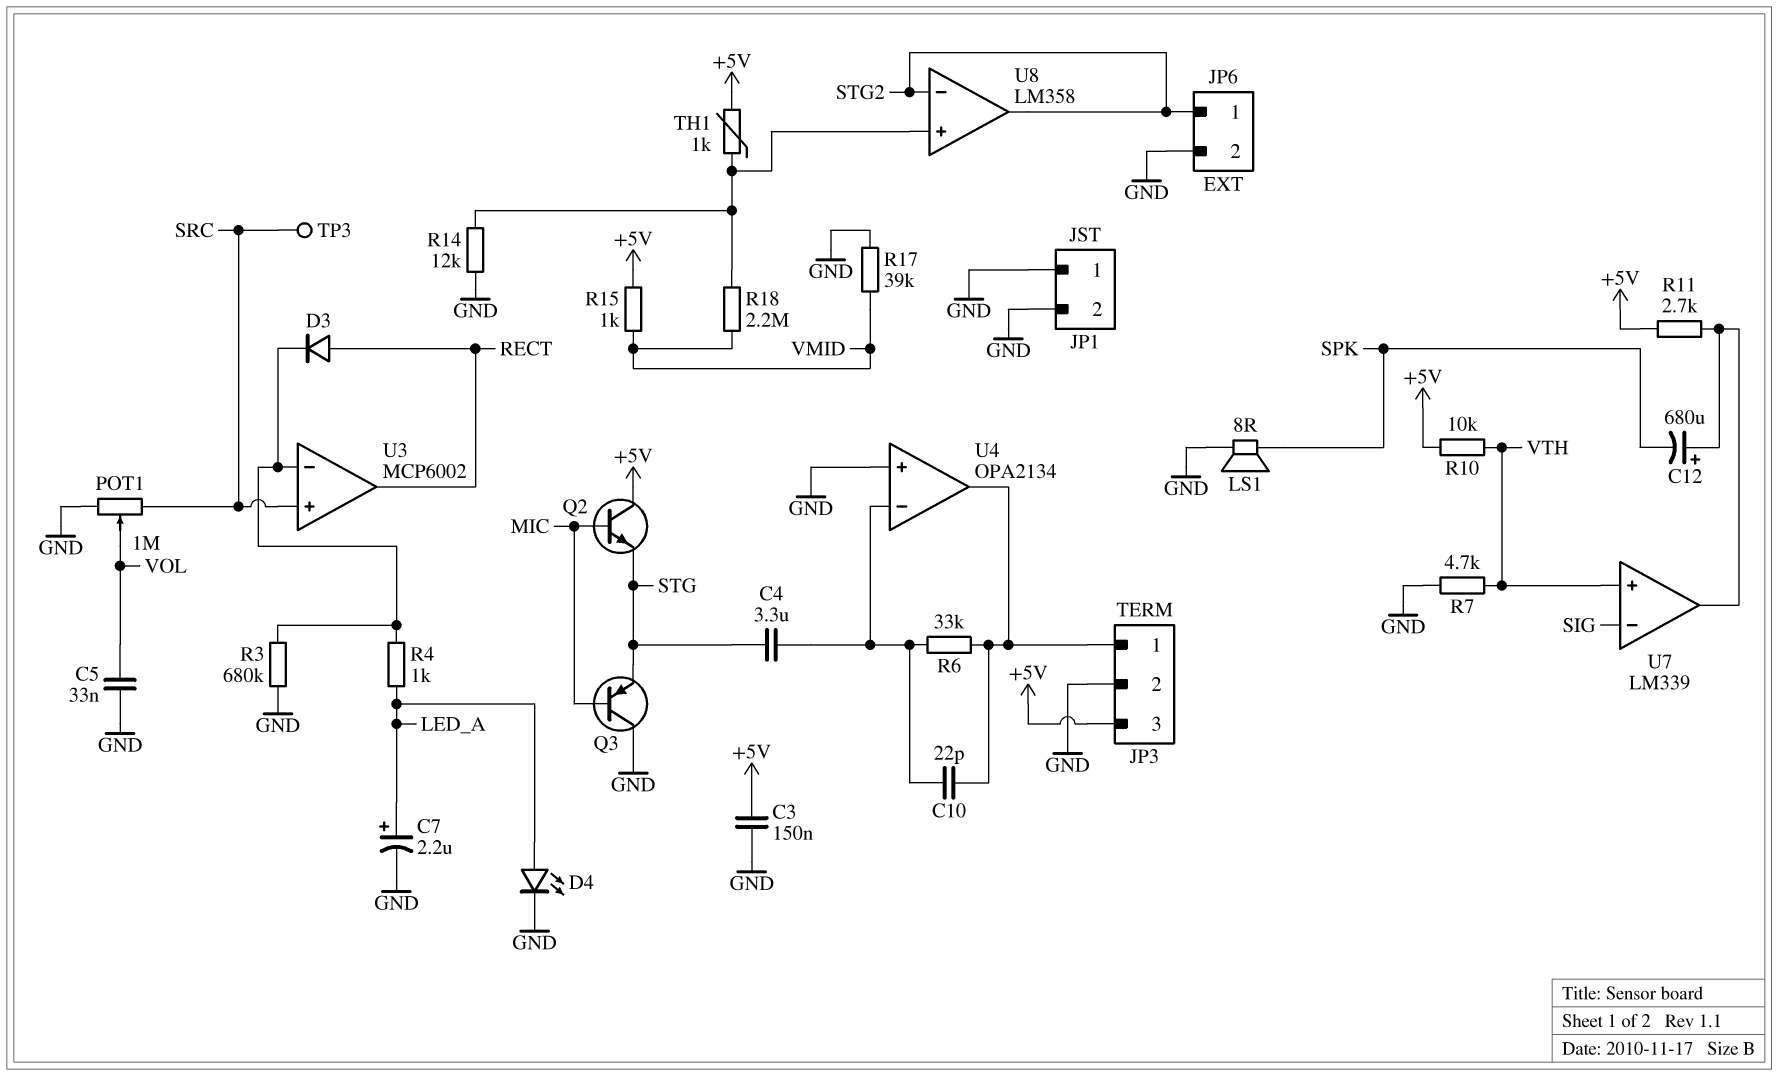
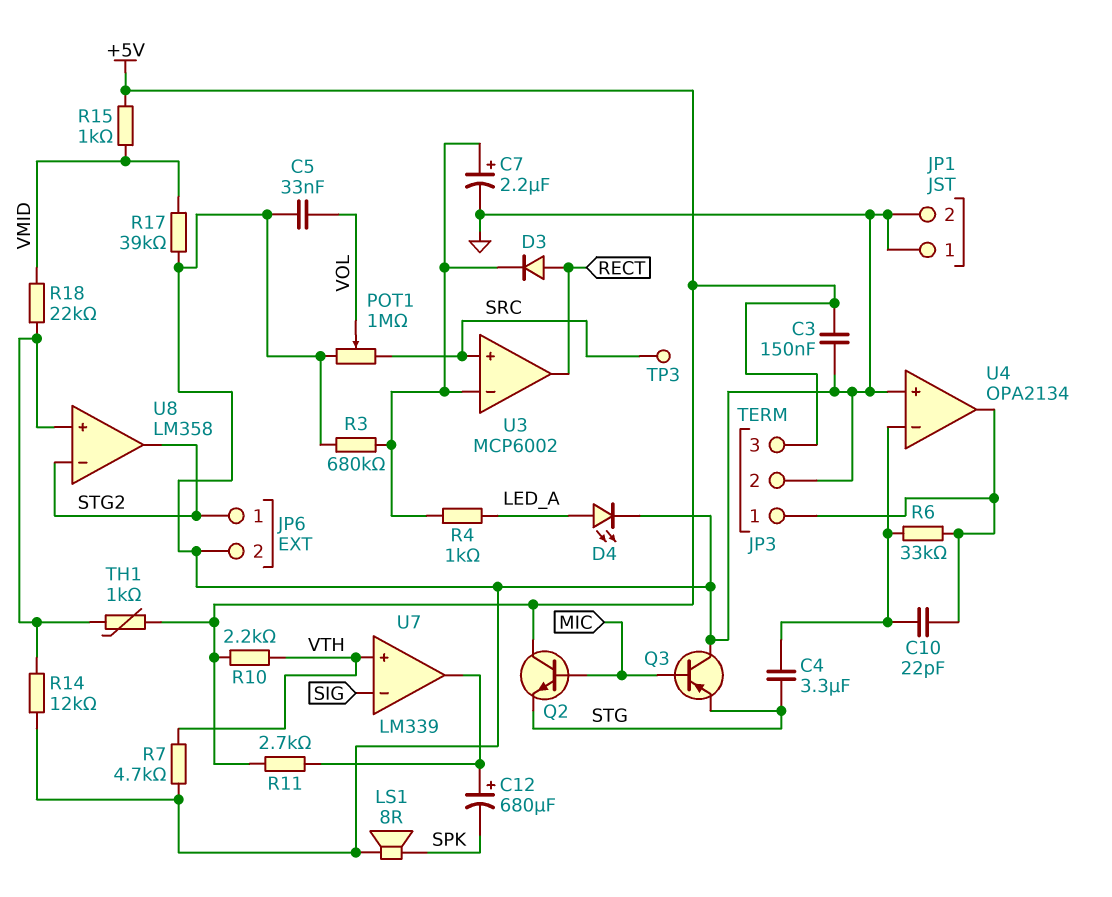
C7: 2.2uF (plus LED_A, minus GND) -> 2.2uF (plus U3/in-, minus GND)
R10: 10k (+5V, VTH) -> 2.2k (+5V, VTH)
R18: 2.2M (U8/in+, VMID) -> 22k (U8/in+, VMID)

